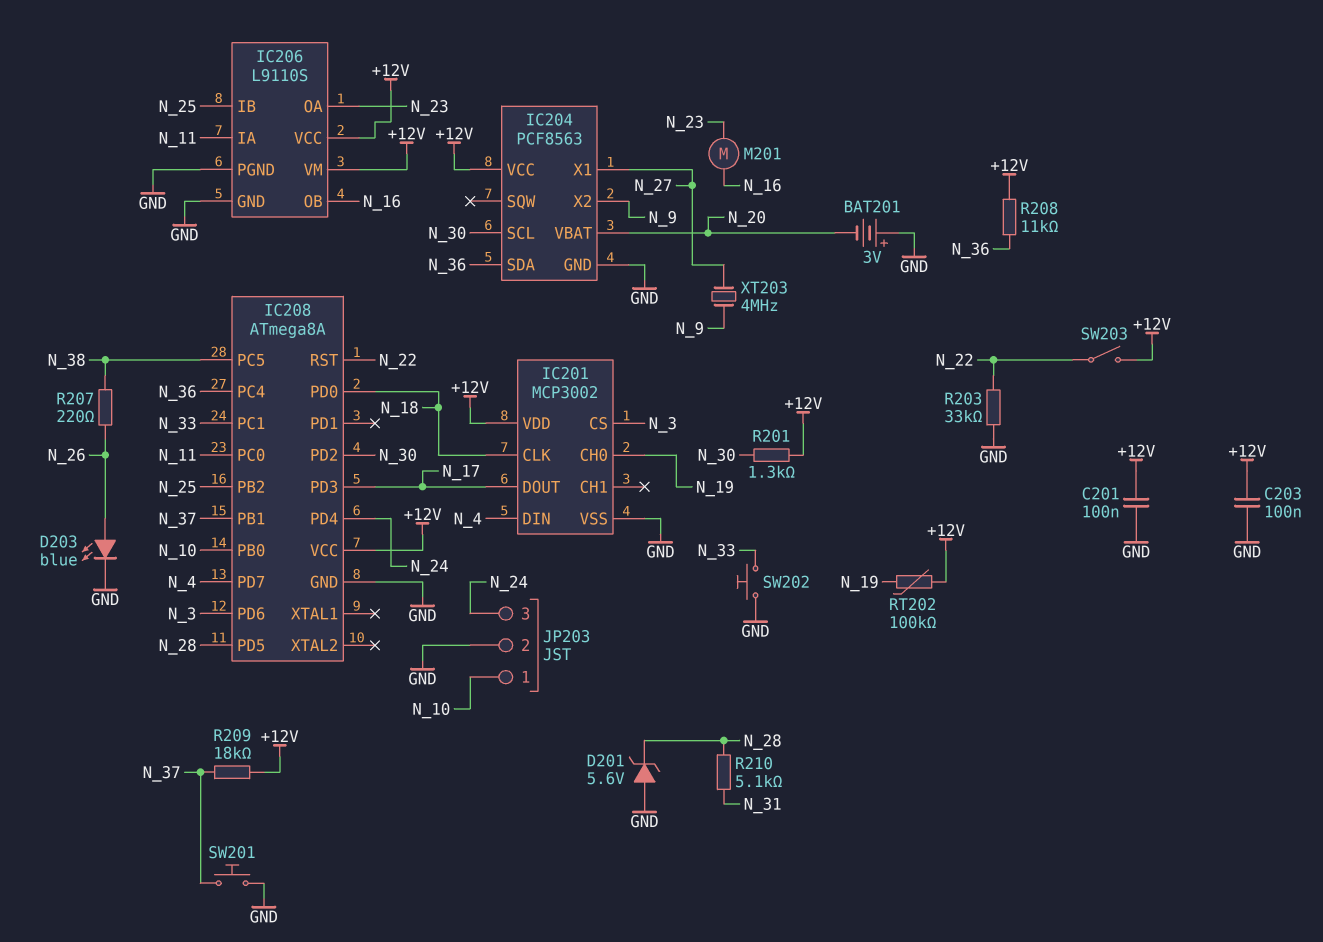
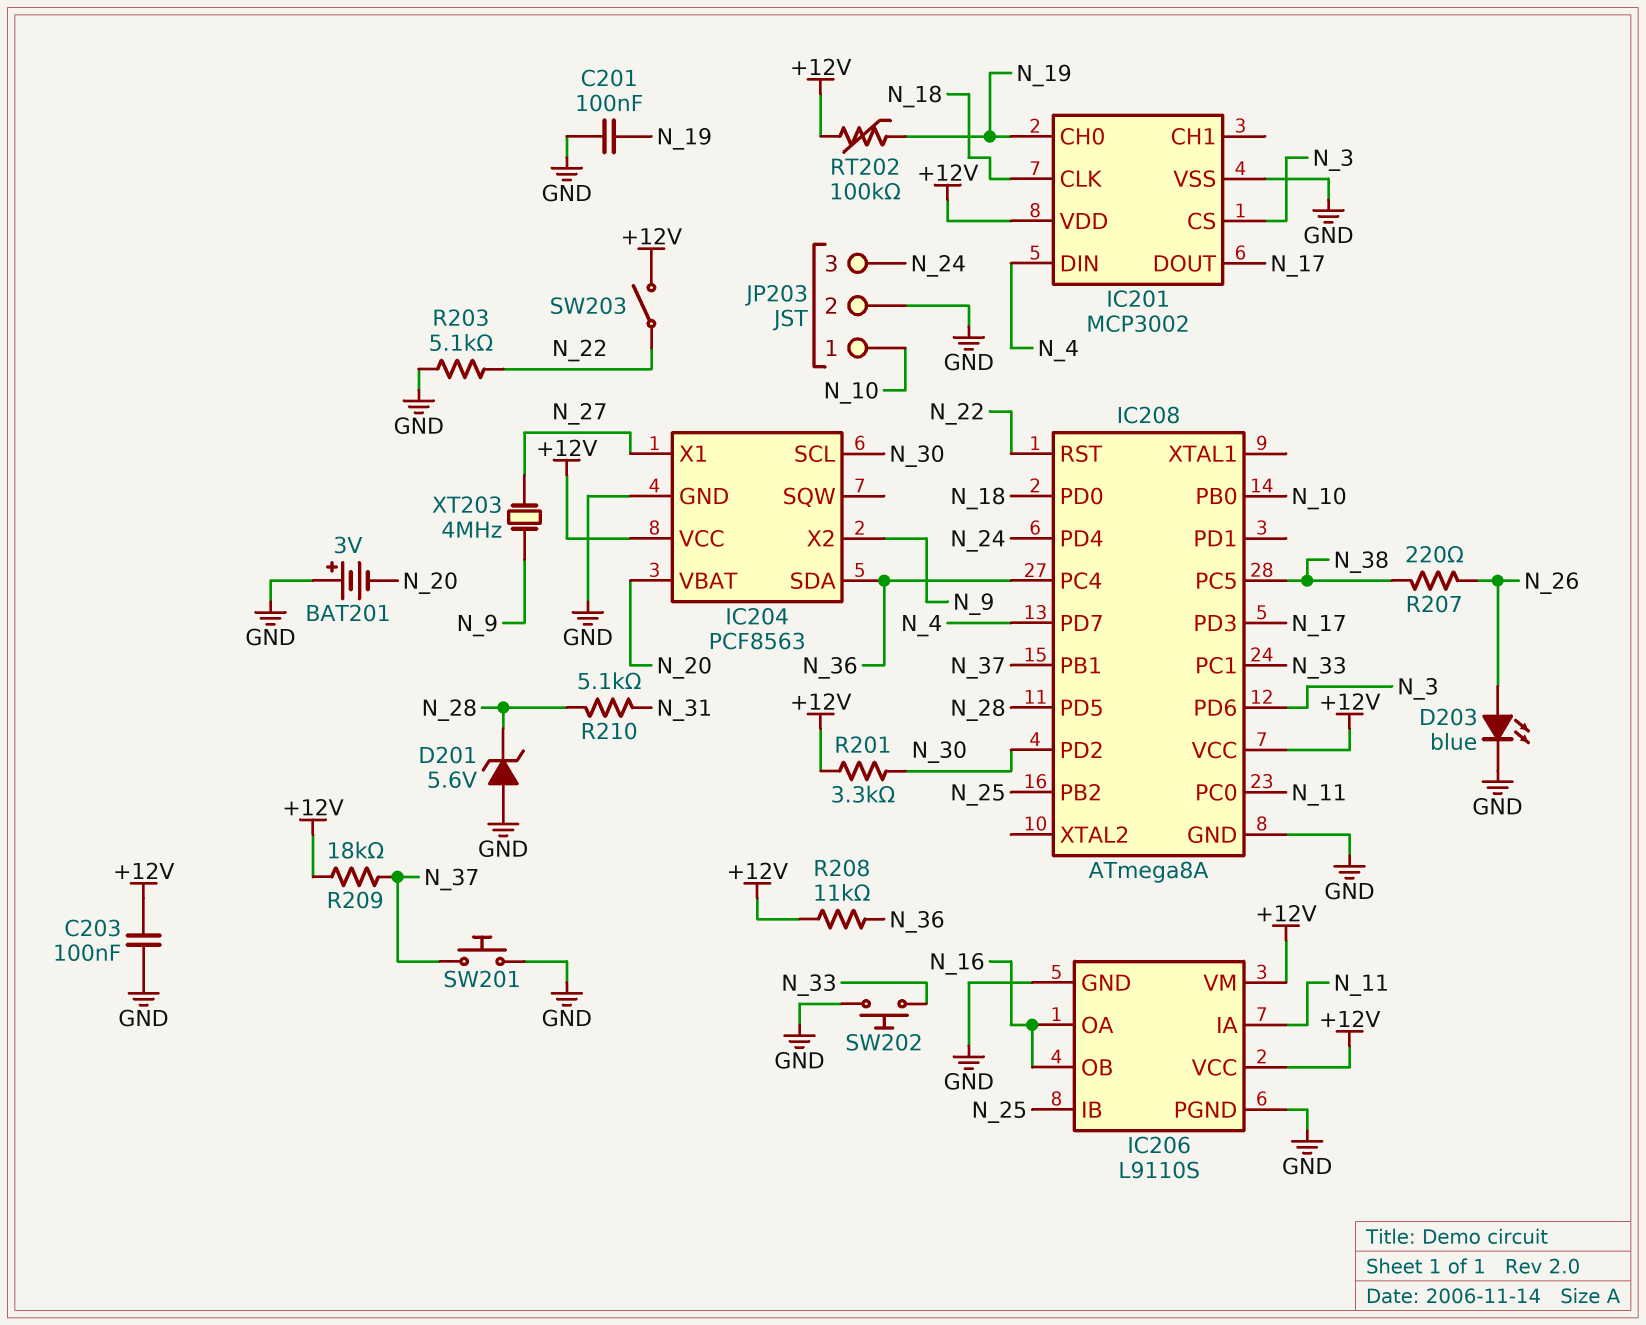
C201: 100nF (+12V, GND) -> 100nF (GND, N_19)
IC206 pin OA: N_23 -> N_16
M201: motor (N_16, N_23) -> none
R201: 1.3k (+12V, N_30) -> 3.3k (+12V, N_30)
R203: 33k (GND, N_22) -> 5.1k (GND, N_22)

